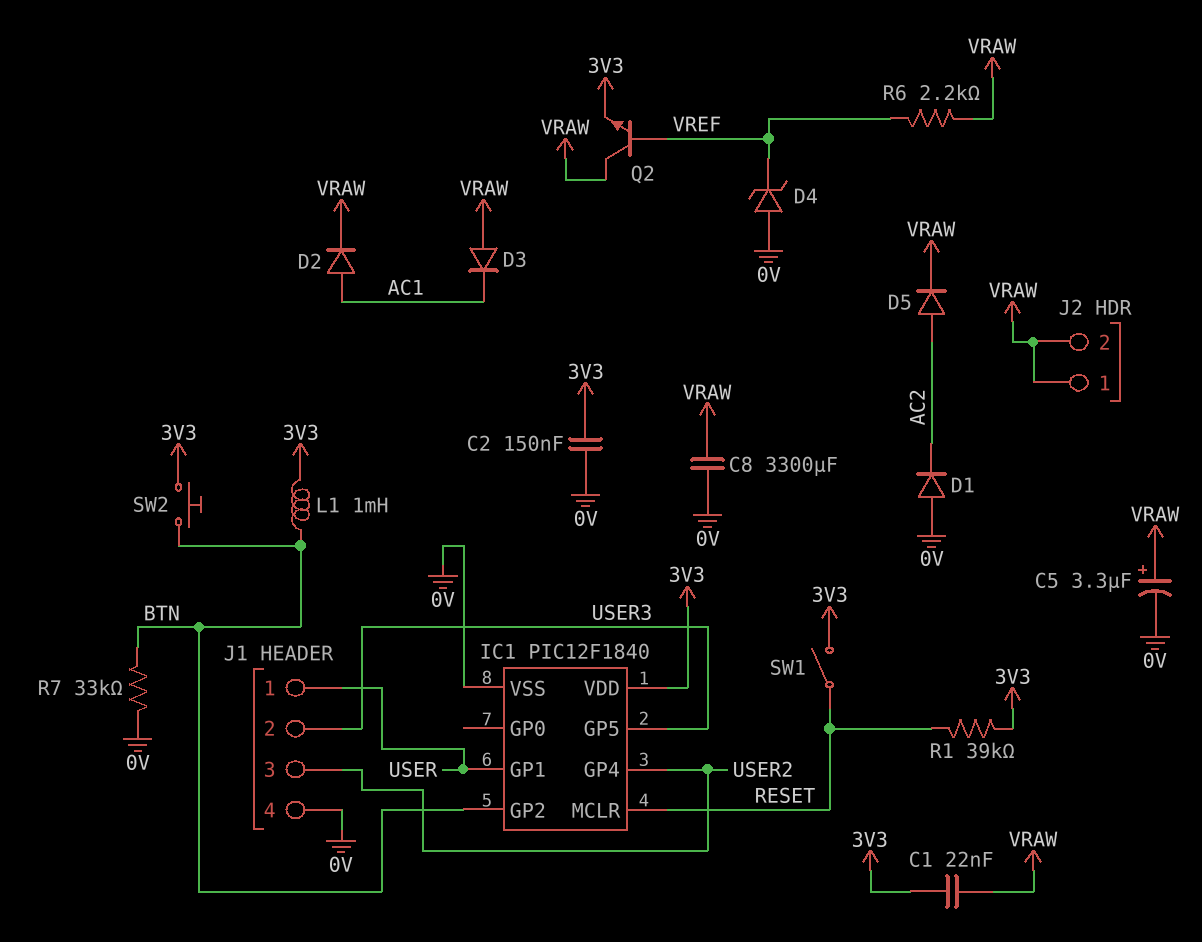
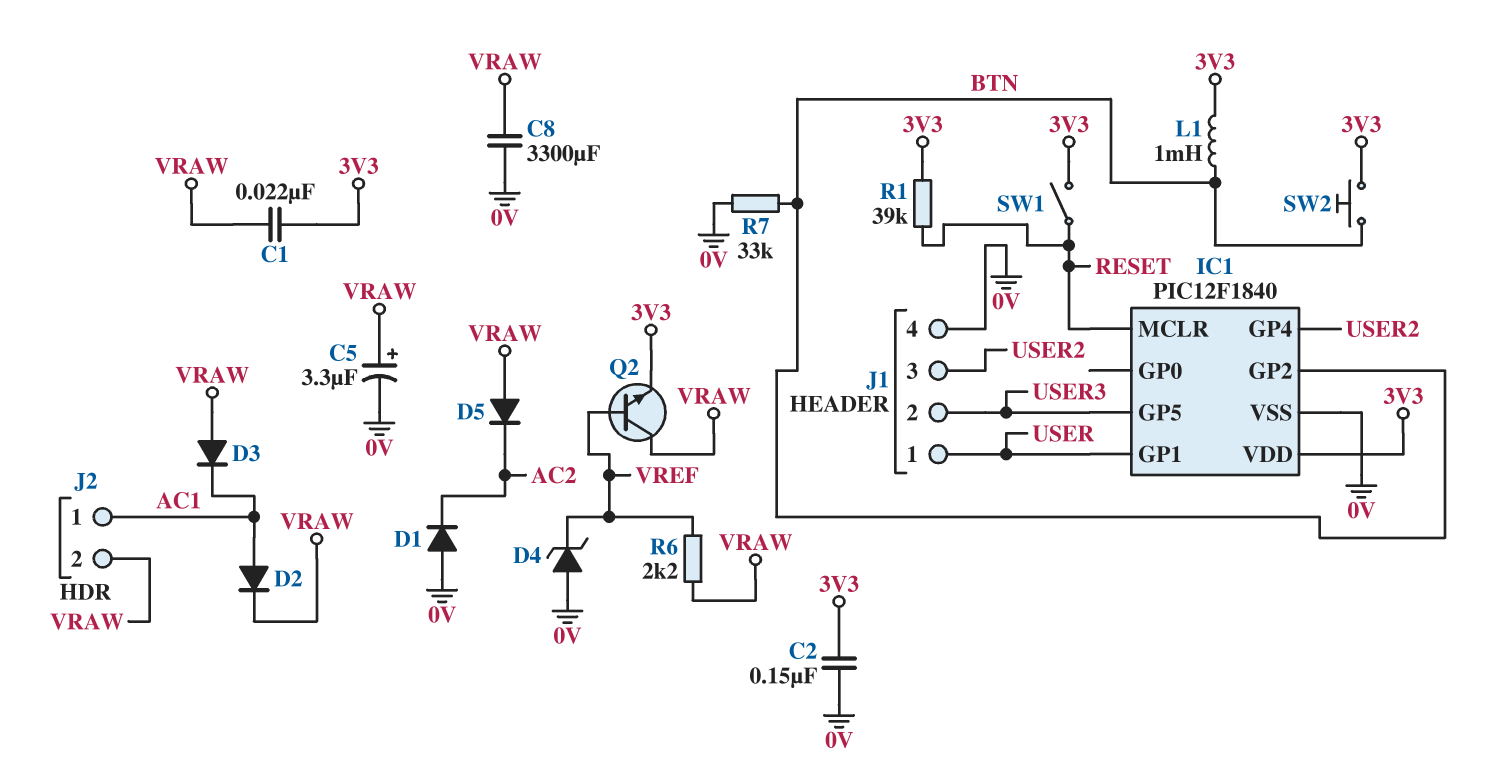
D5: diode (A AC2, K VRAW) -> diode (A VRAW, K AC2)
J2 pin 1: VRAW -> AC1

